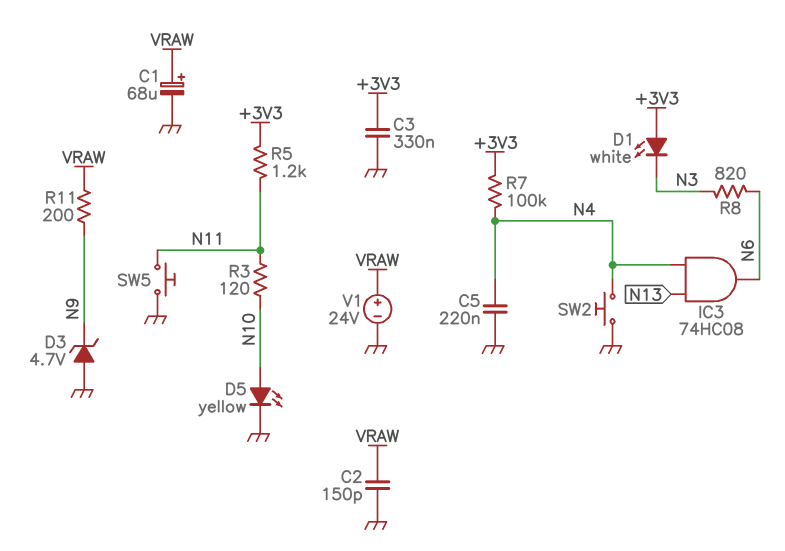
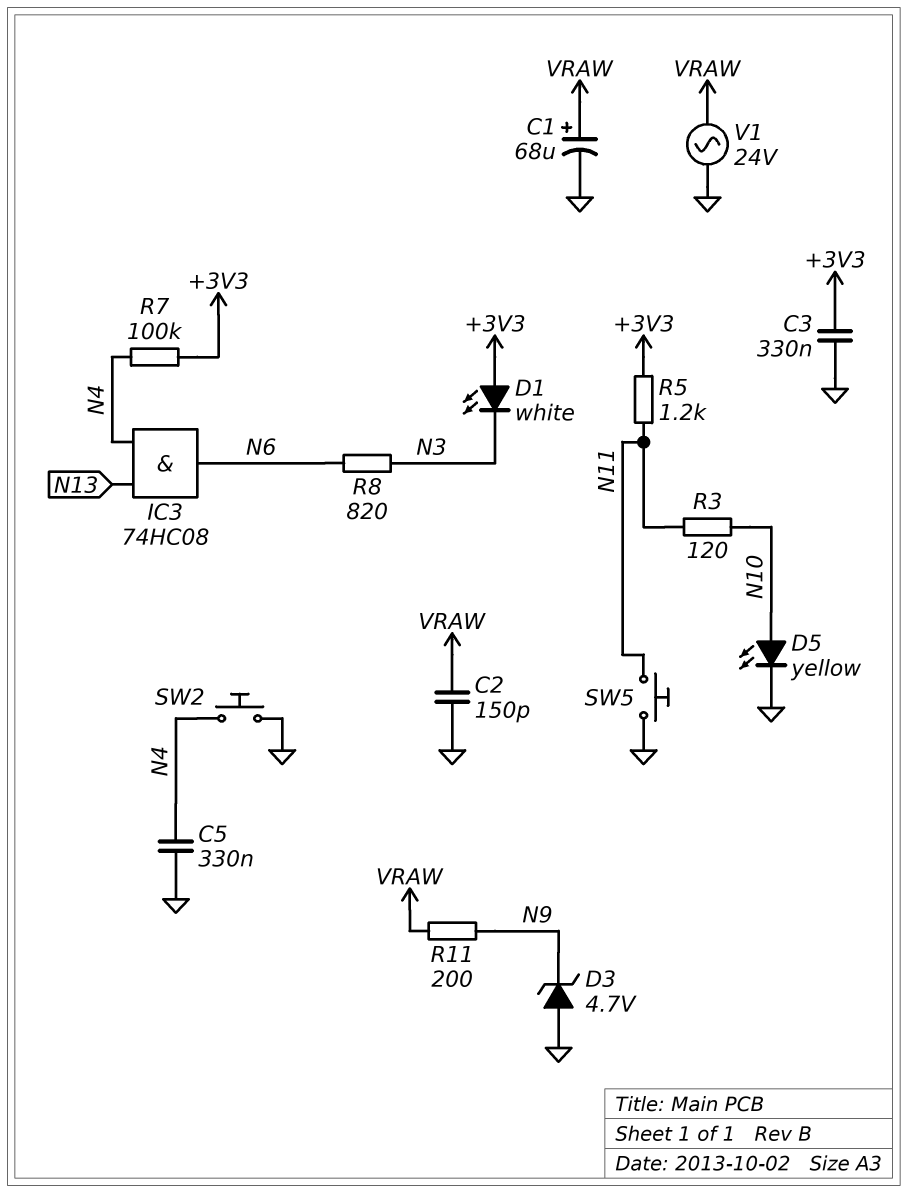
C5: 220nF (GND, N4) -> 330nF (GND, N4)
V1: 24V (plus VRAW, minus GND) -> AC 24V (GND, VRAW)

